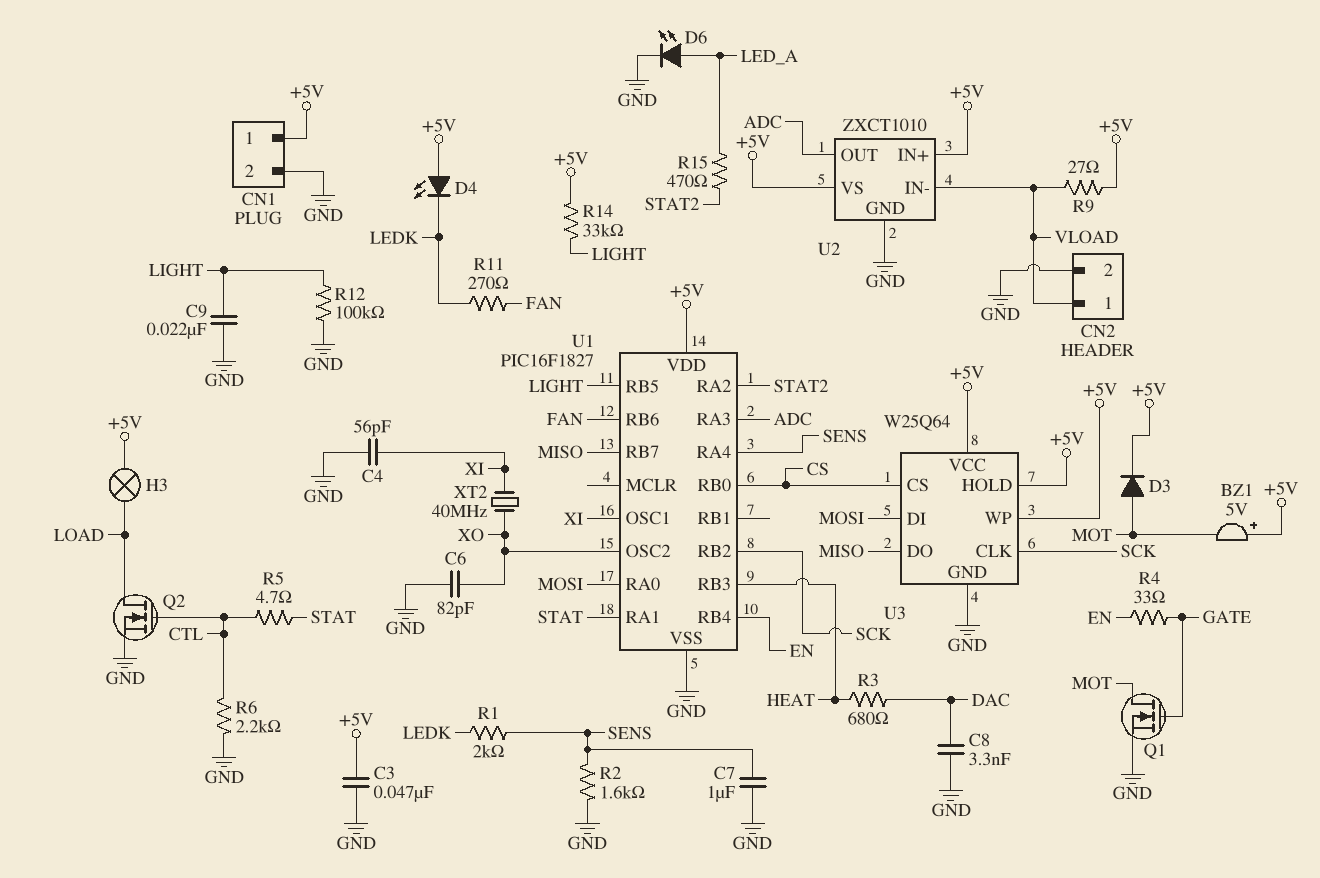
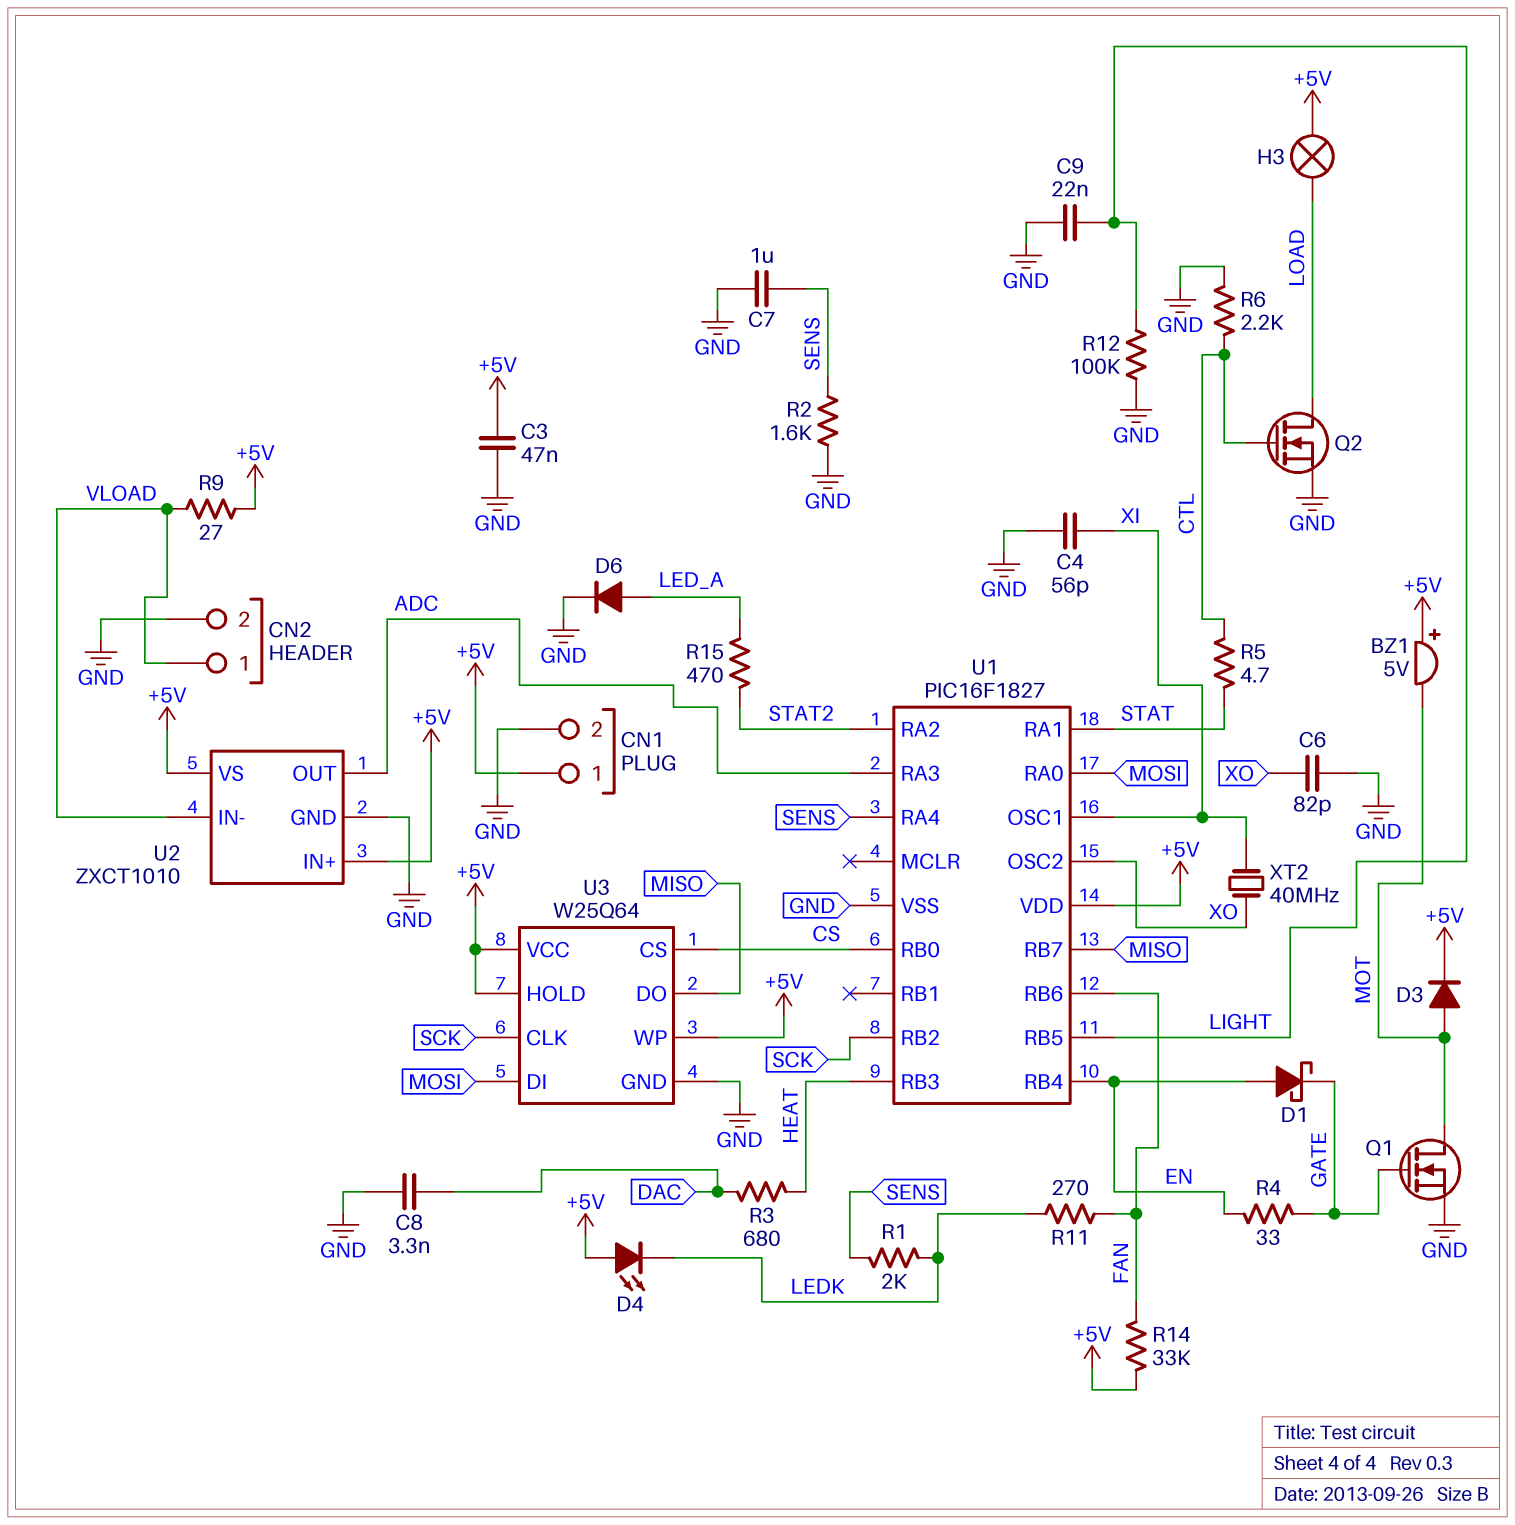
D1: none -> schottky (A EN, K GATE)
D6: LED (A LED_A, K GND) -> diode (A LED_A, K GND)
R14: 33k (+5V, LIGHT) -> 33k (+5V, FAN)

